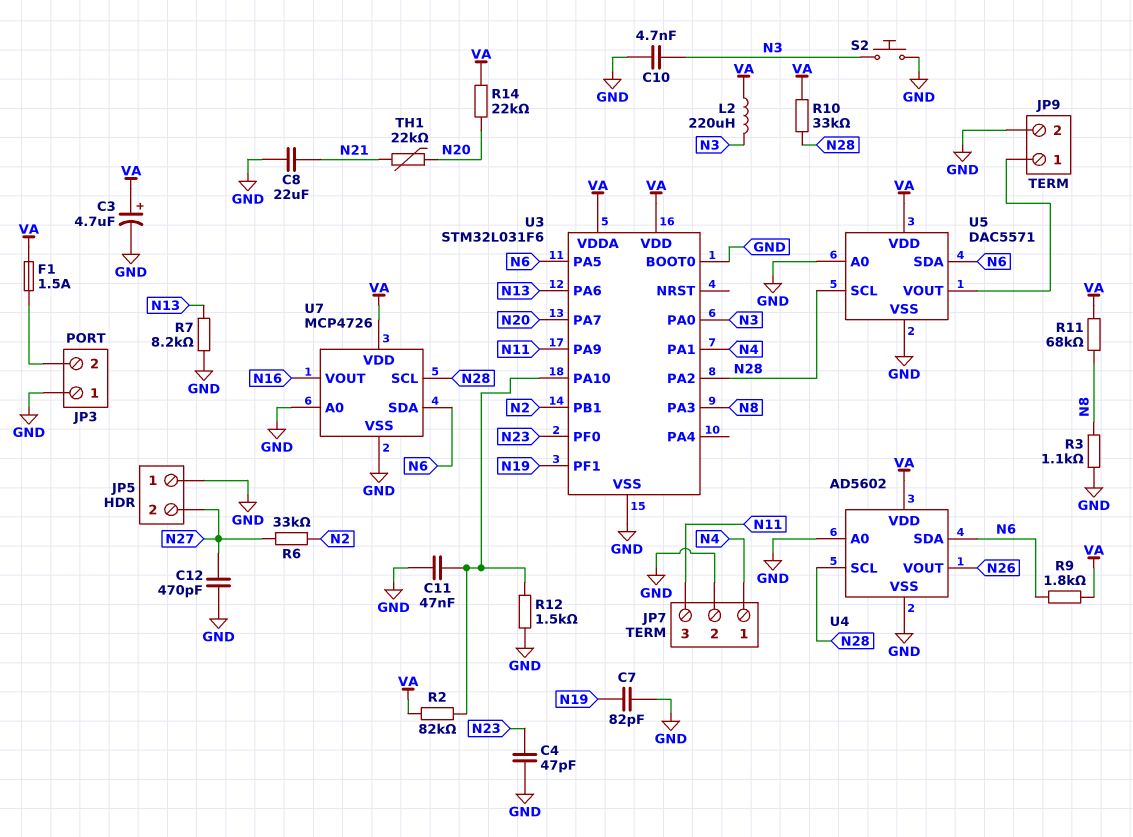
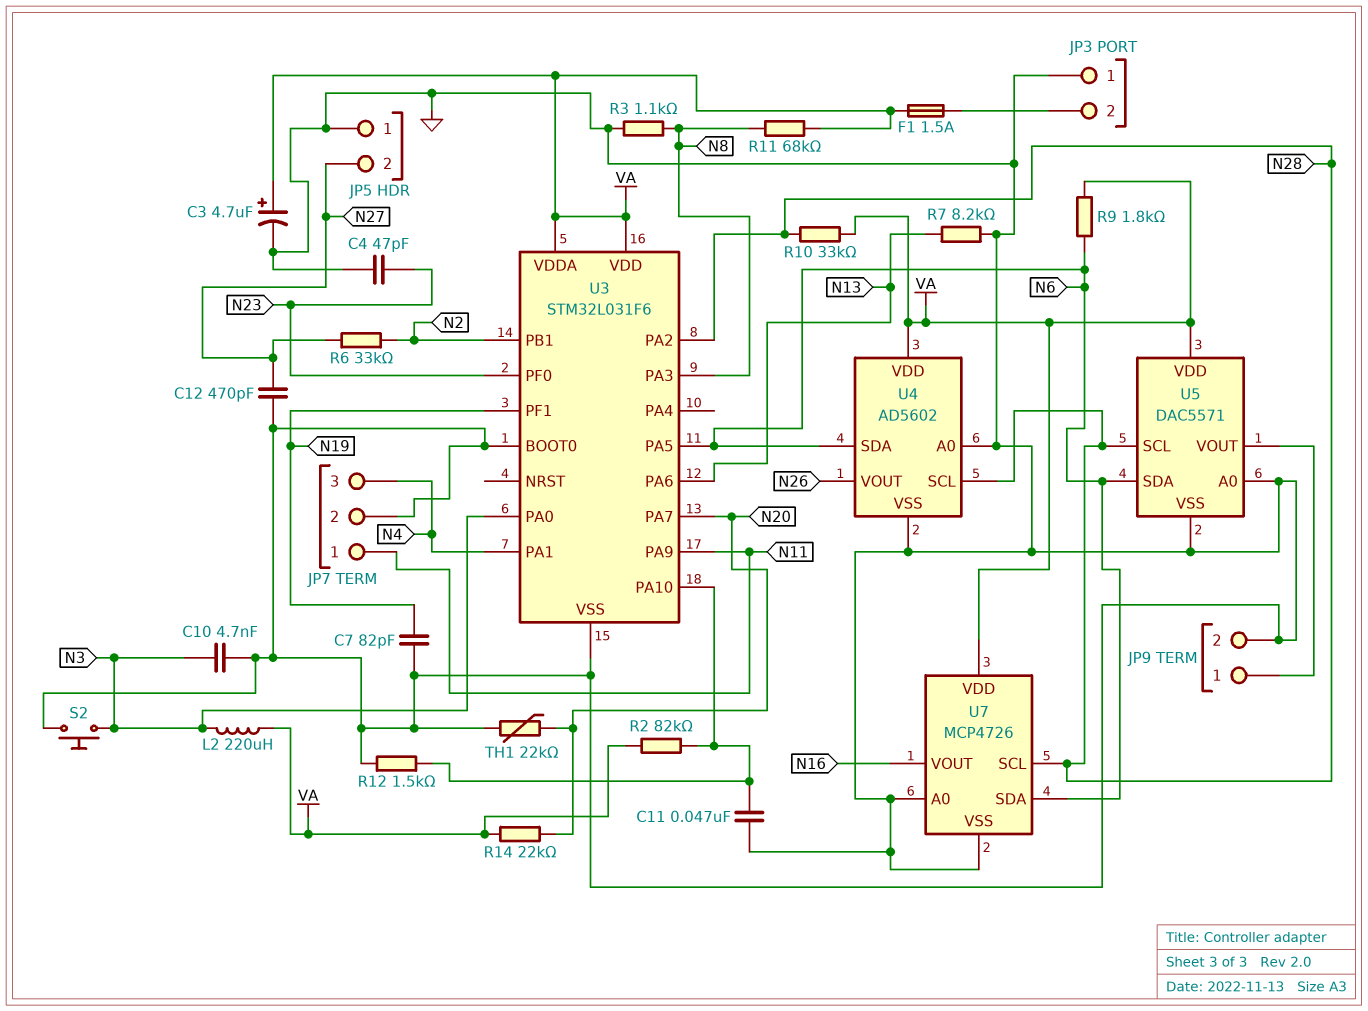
C8: 22uF (GND, N21) -> none
JP7 pin 1: N4 -> N11
JP7 pin 3: N11 -> N4
TH1: 22k (N20, N21) -> 22k (GND, N20)

